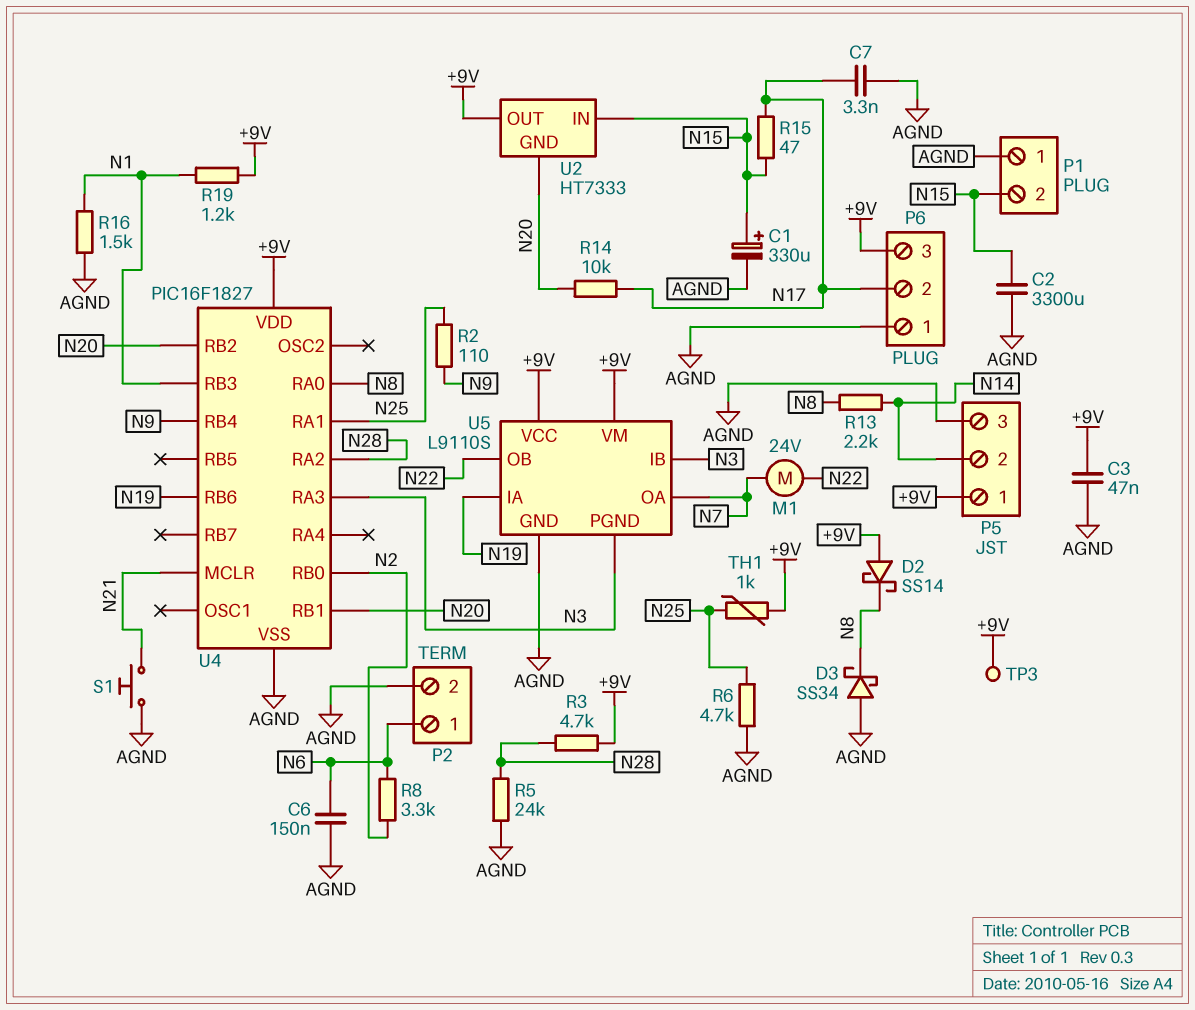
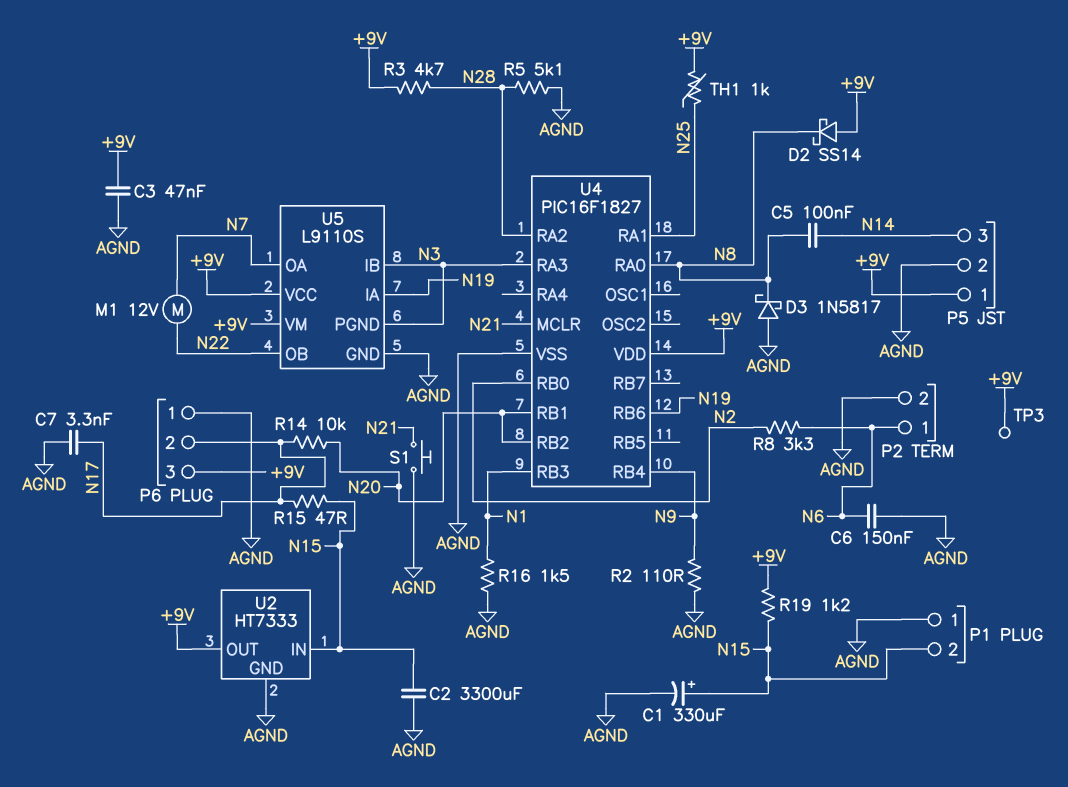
C5: none -> 100nF (N8, N14)
D3: schottky SS34 (A AGND, K N8) -> schottky 1N5817 (A AGND, K N8)
M1: motor 24V (N7, N22) -> motor 12V (N7, N22)
P5 pin 2: N14 -> AGND
P5 pin 3: AGND -> N14
R2: 110 (N9, N25) -> 110 (AGND, N9)
R5: 24k (AGND, N28) -> 5.1k (AGND, N28)
R6: 4.7k (AGND, N25) -> none
R13: 2.2k (N8, N14) -> none
R19: 1.2k (+9V, N1) -> 1.2k (+9V, N15)
U2 pin GND: N20 -> AGND

